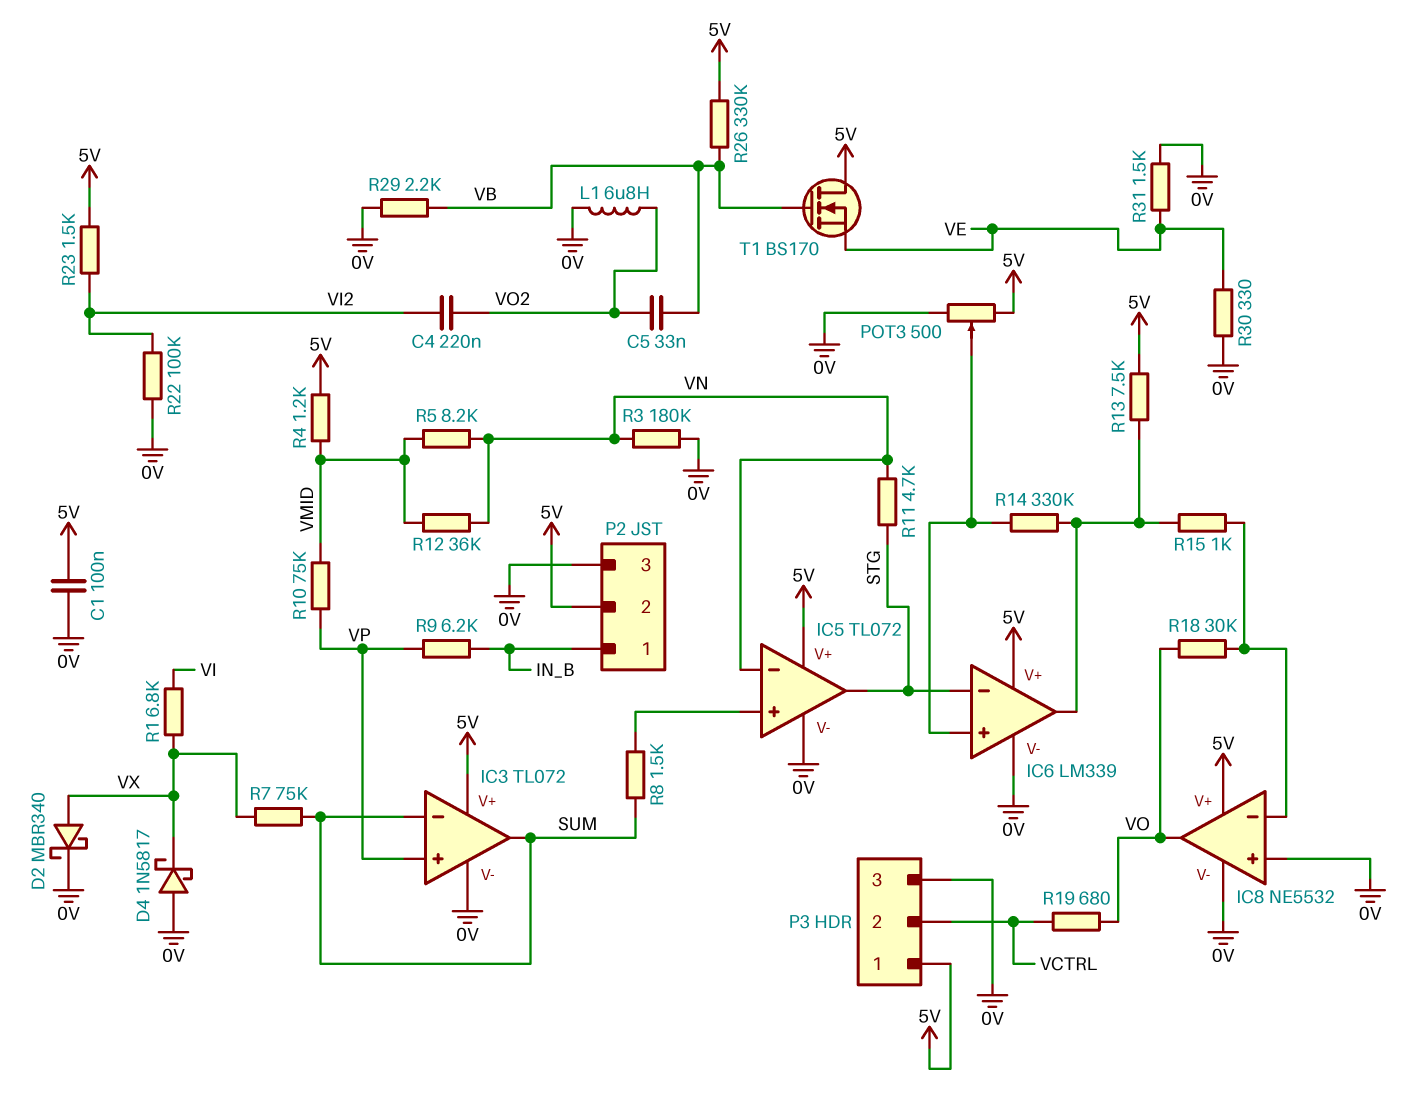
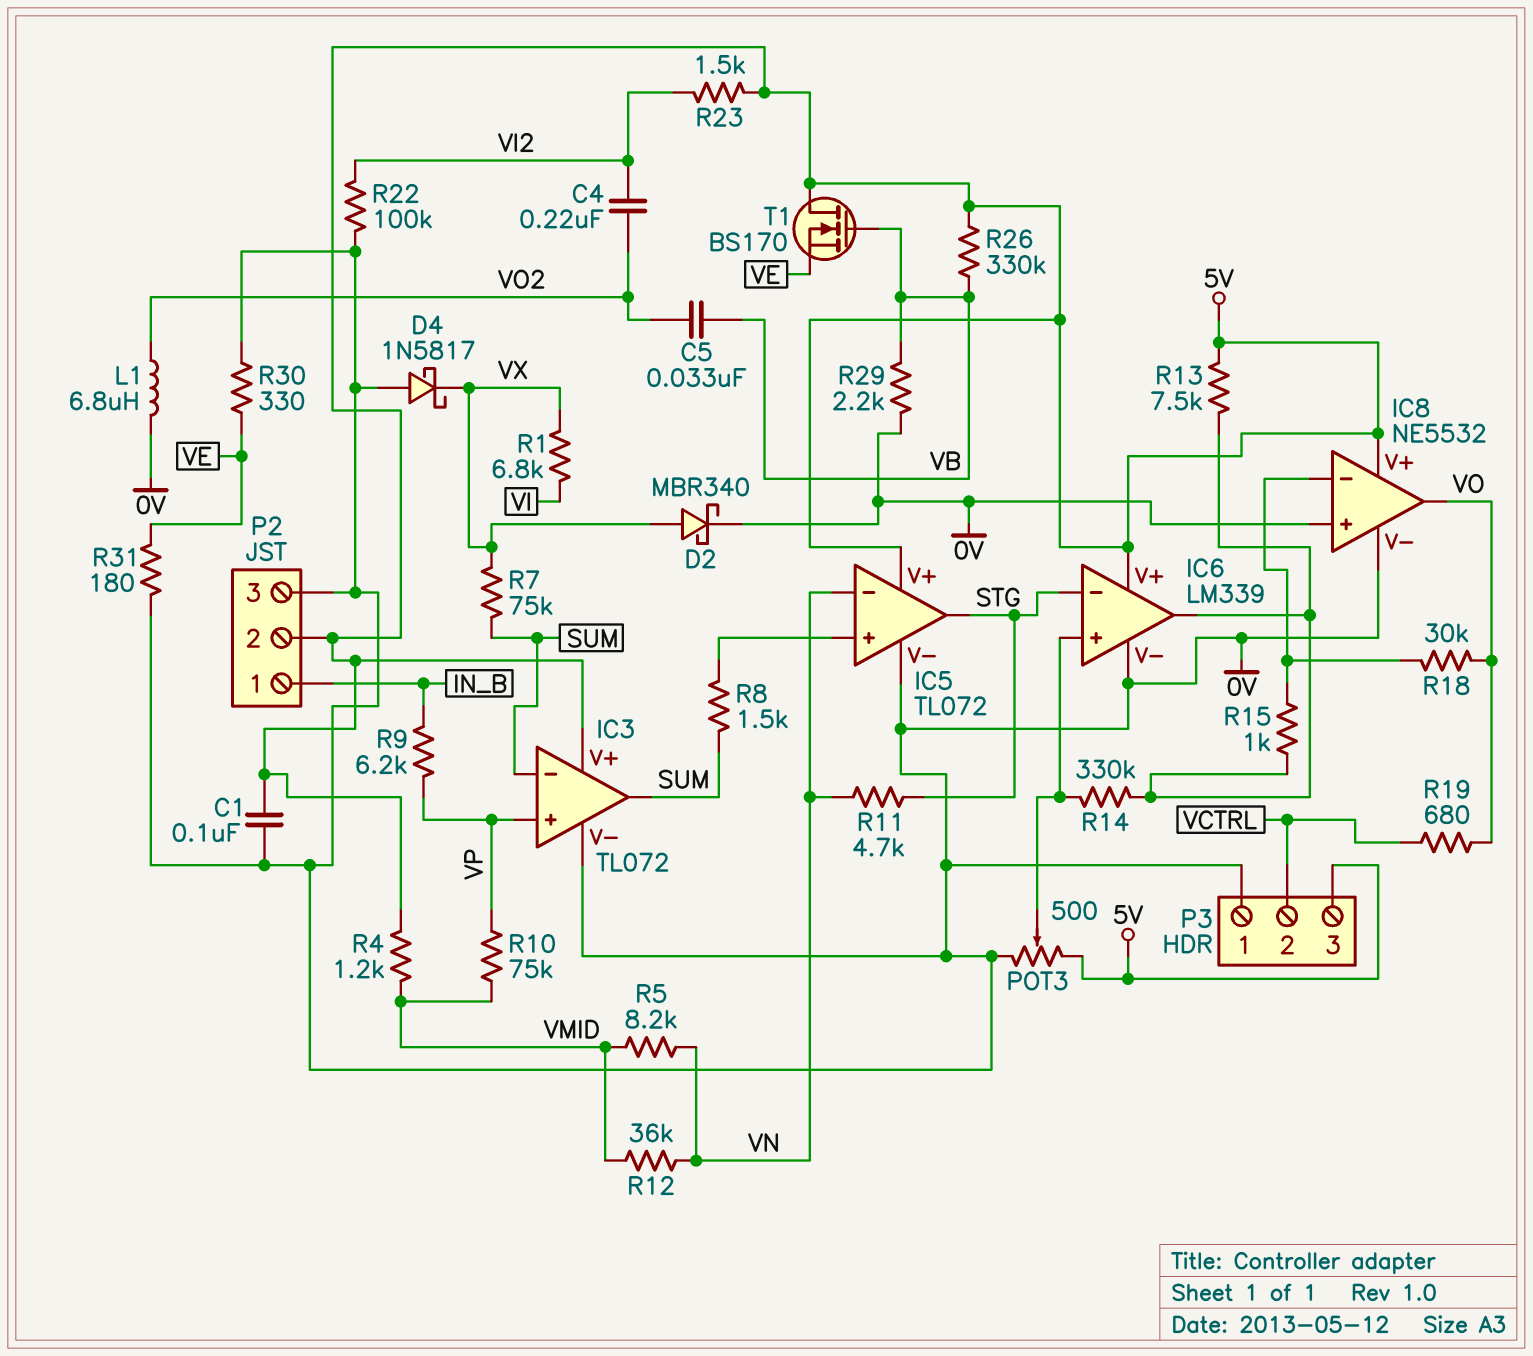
P3 pin 1: 5V -> 0V
P3 pin 3: 0V -> 5V
R3: 180k (0V, VN) -> none
R31: 1.5k (0V, VE) -> 180 (0V, VE)

